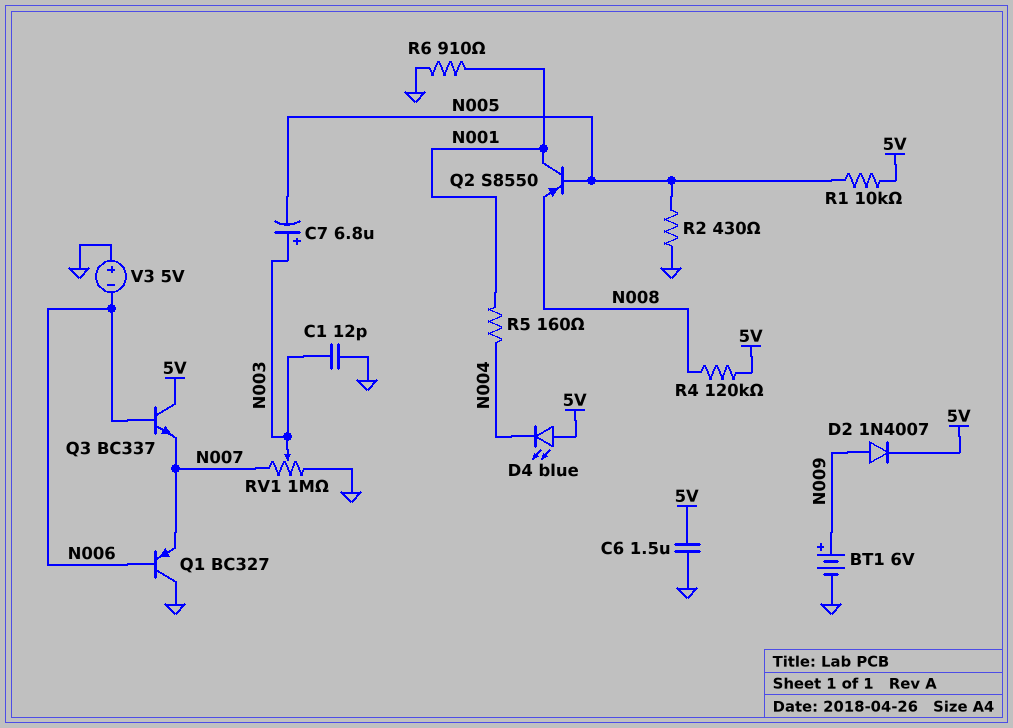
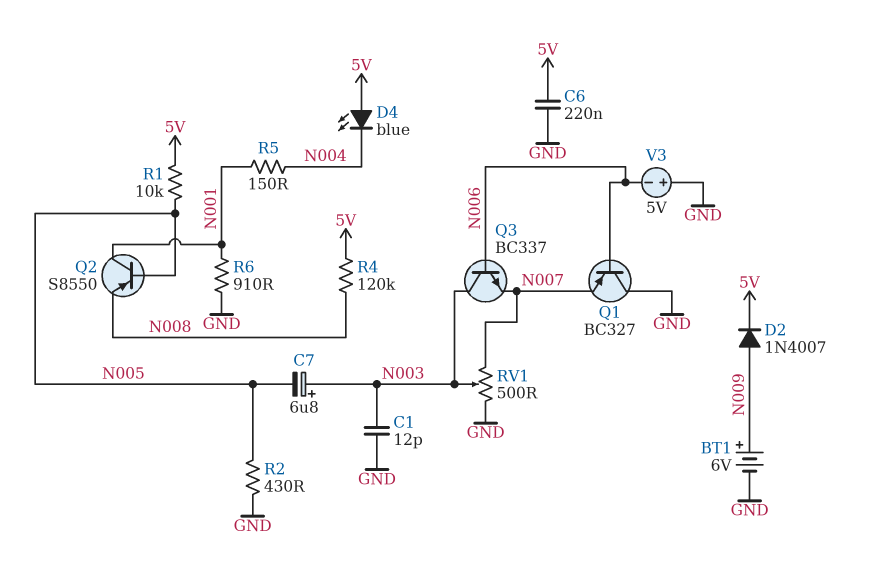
C6: 1.5uF (5V, GND) -> 220nF (5V, GND)
Q3: NPN BC337 (B N006, C 5V, E N007) -> NPN BC337 (B N006, C N003, E N007)
R5: 160 (N001, N004) -> 150 (N001, N004)
RV1: 1M (GND, N007, wiper N003) -> 500 (GND, N007, wiper N003)

